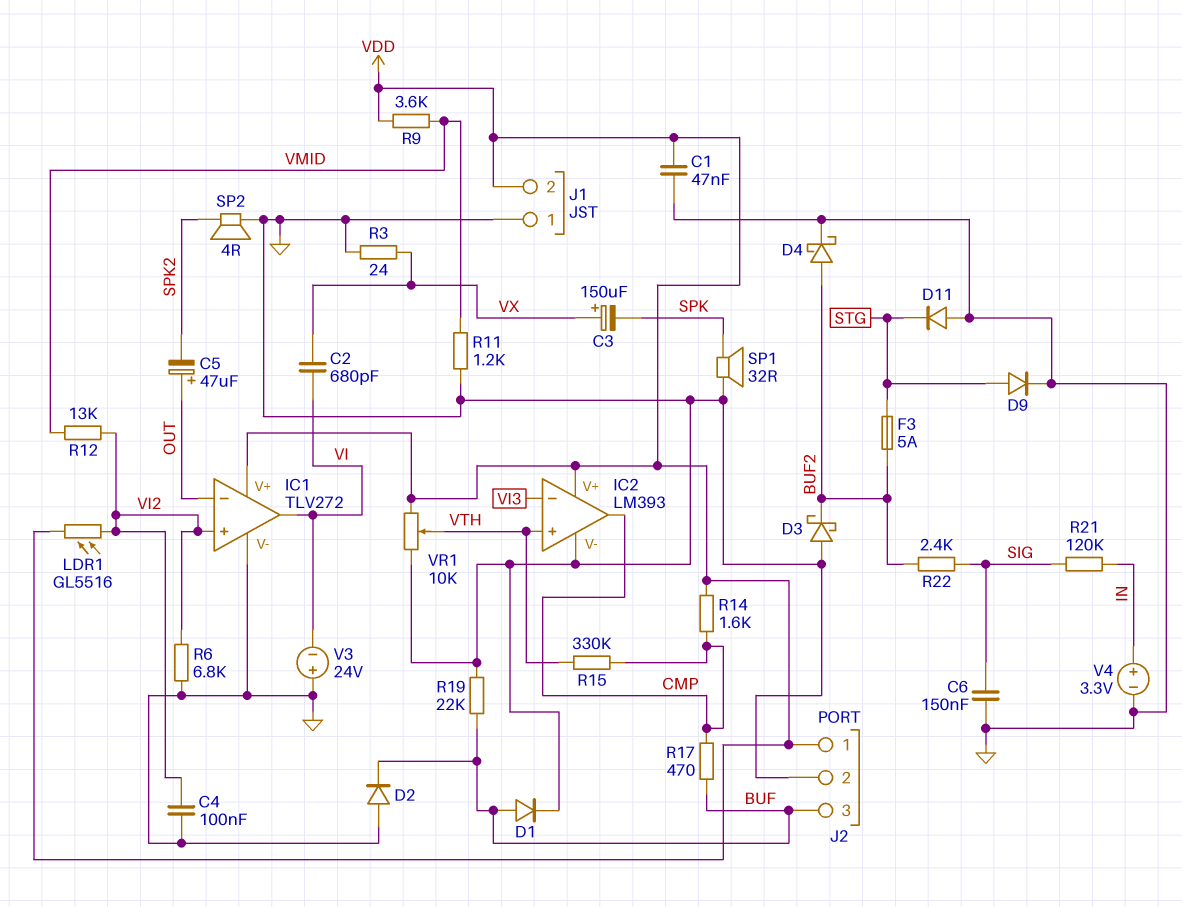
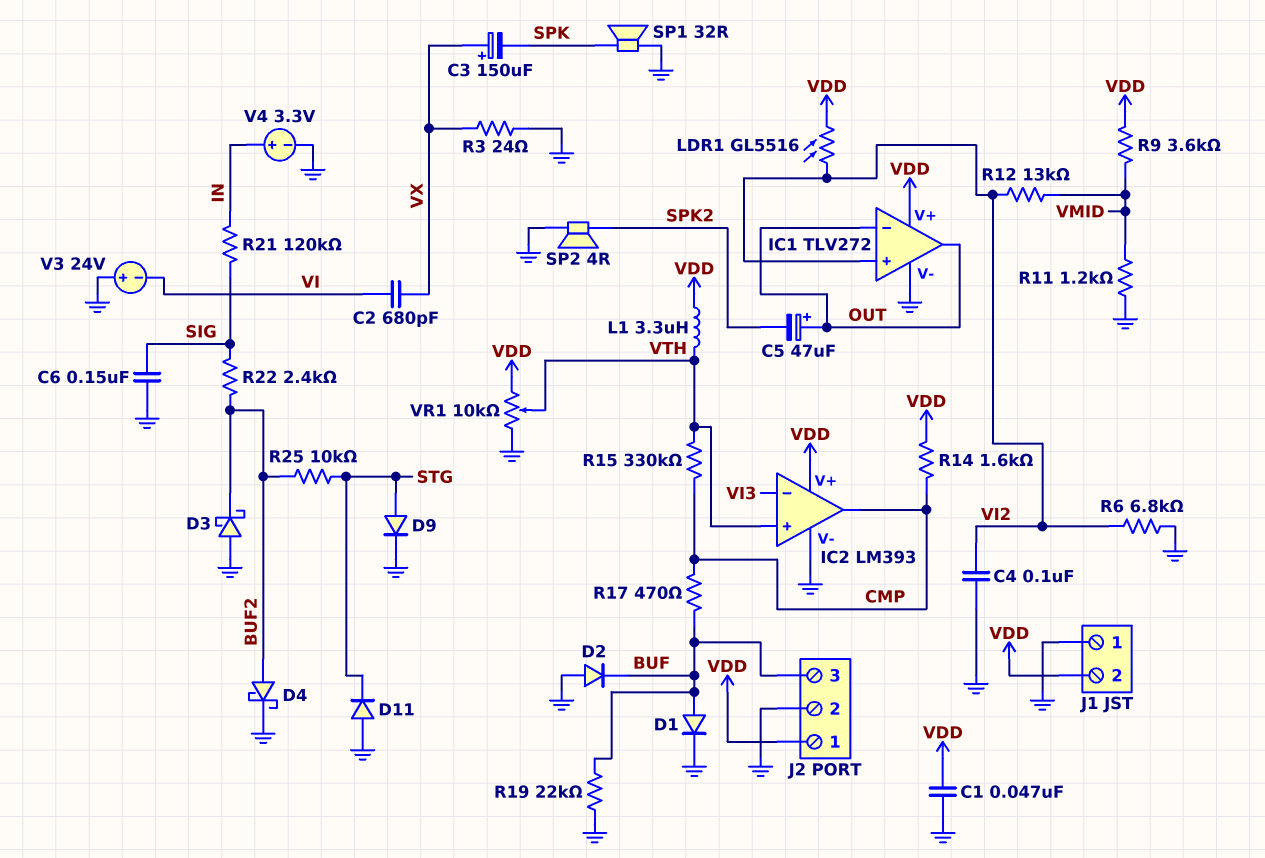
F3: 5A (BUF2, STG) -> none
IC1 pin out: VI -> OUT
L1: none -> 3.3uH (VDD, VTH)
R25: none -> 10k (BUF2, STG)

